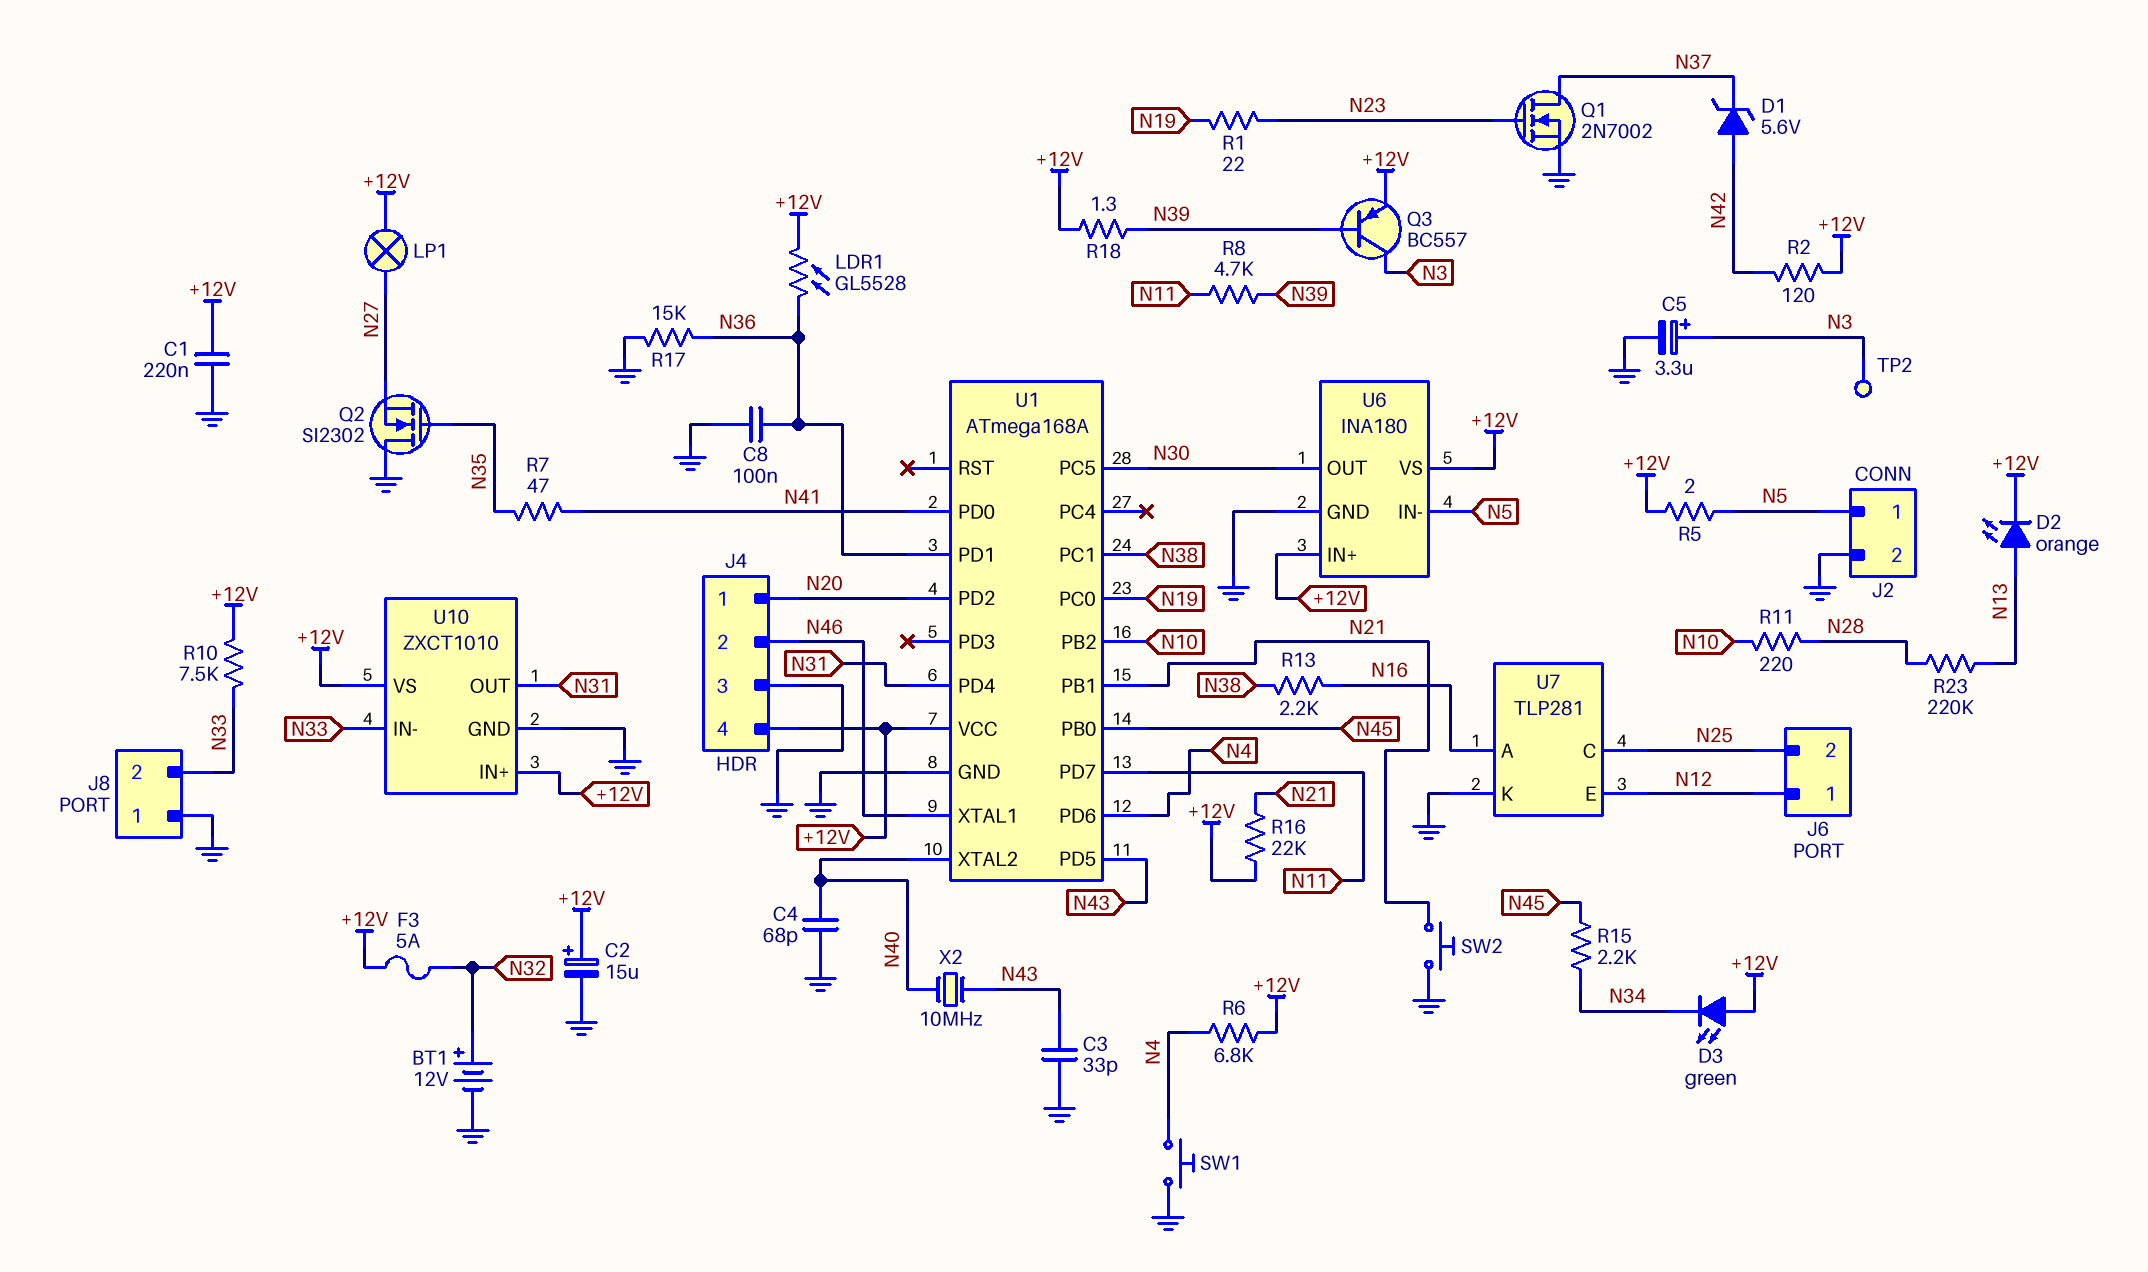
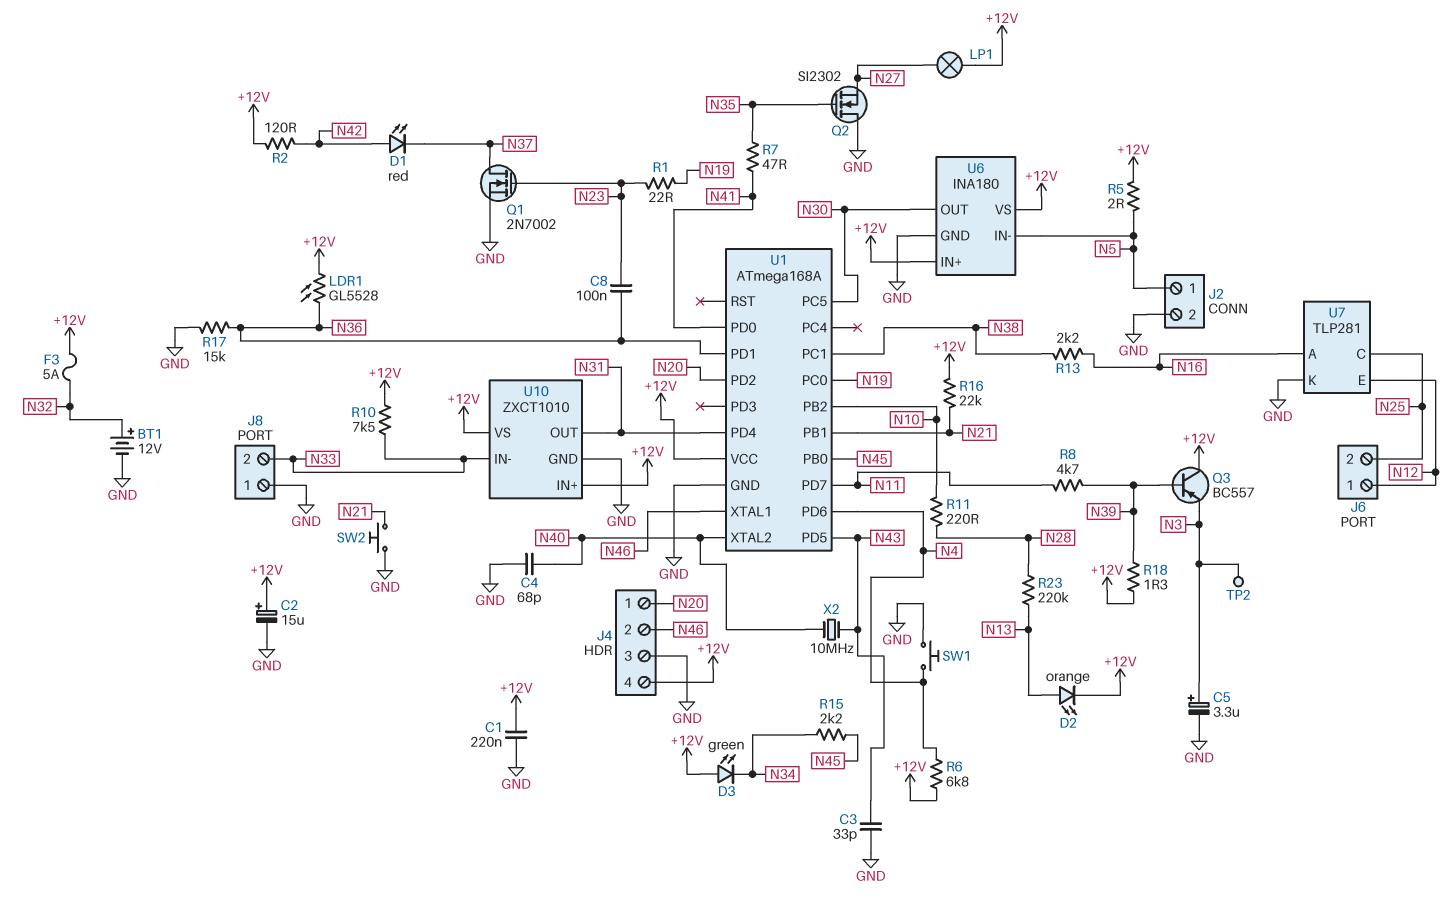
C8: 100nF (GND, N36) -> 100nF (N23, N36)
D1: zener 5.6V (A N42, K N37) -> LED red (A N42, K N37)
Q3: PNP BC557 (B N39, C N3, E +12V) -> PNP BC557 (B N39, C +12V, E N3)

